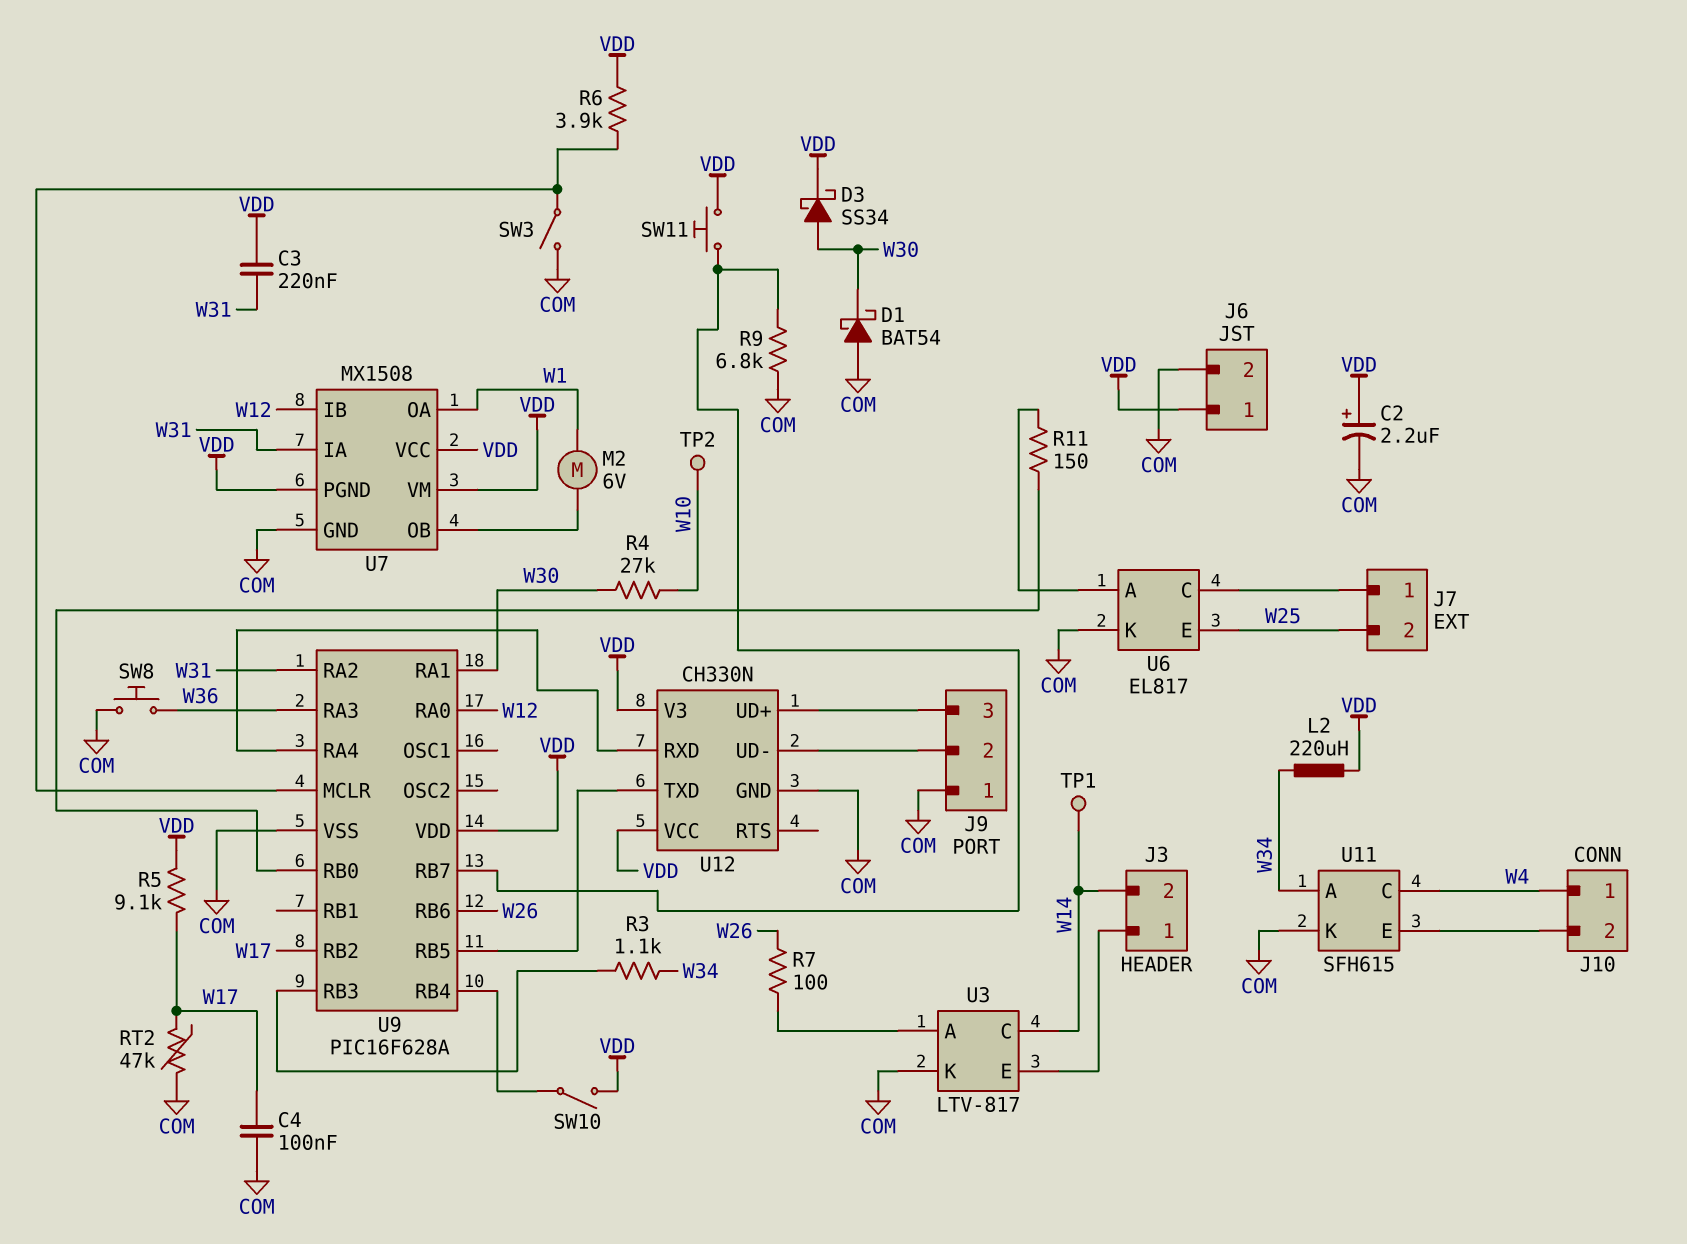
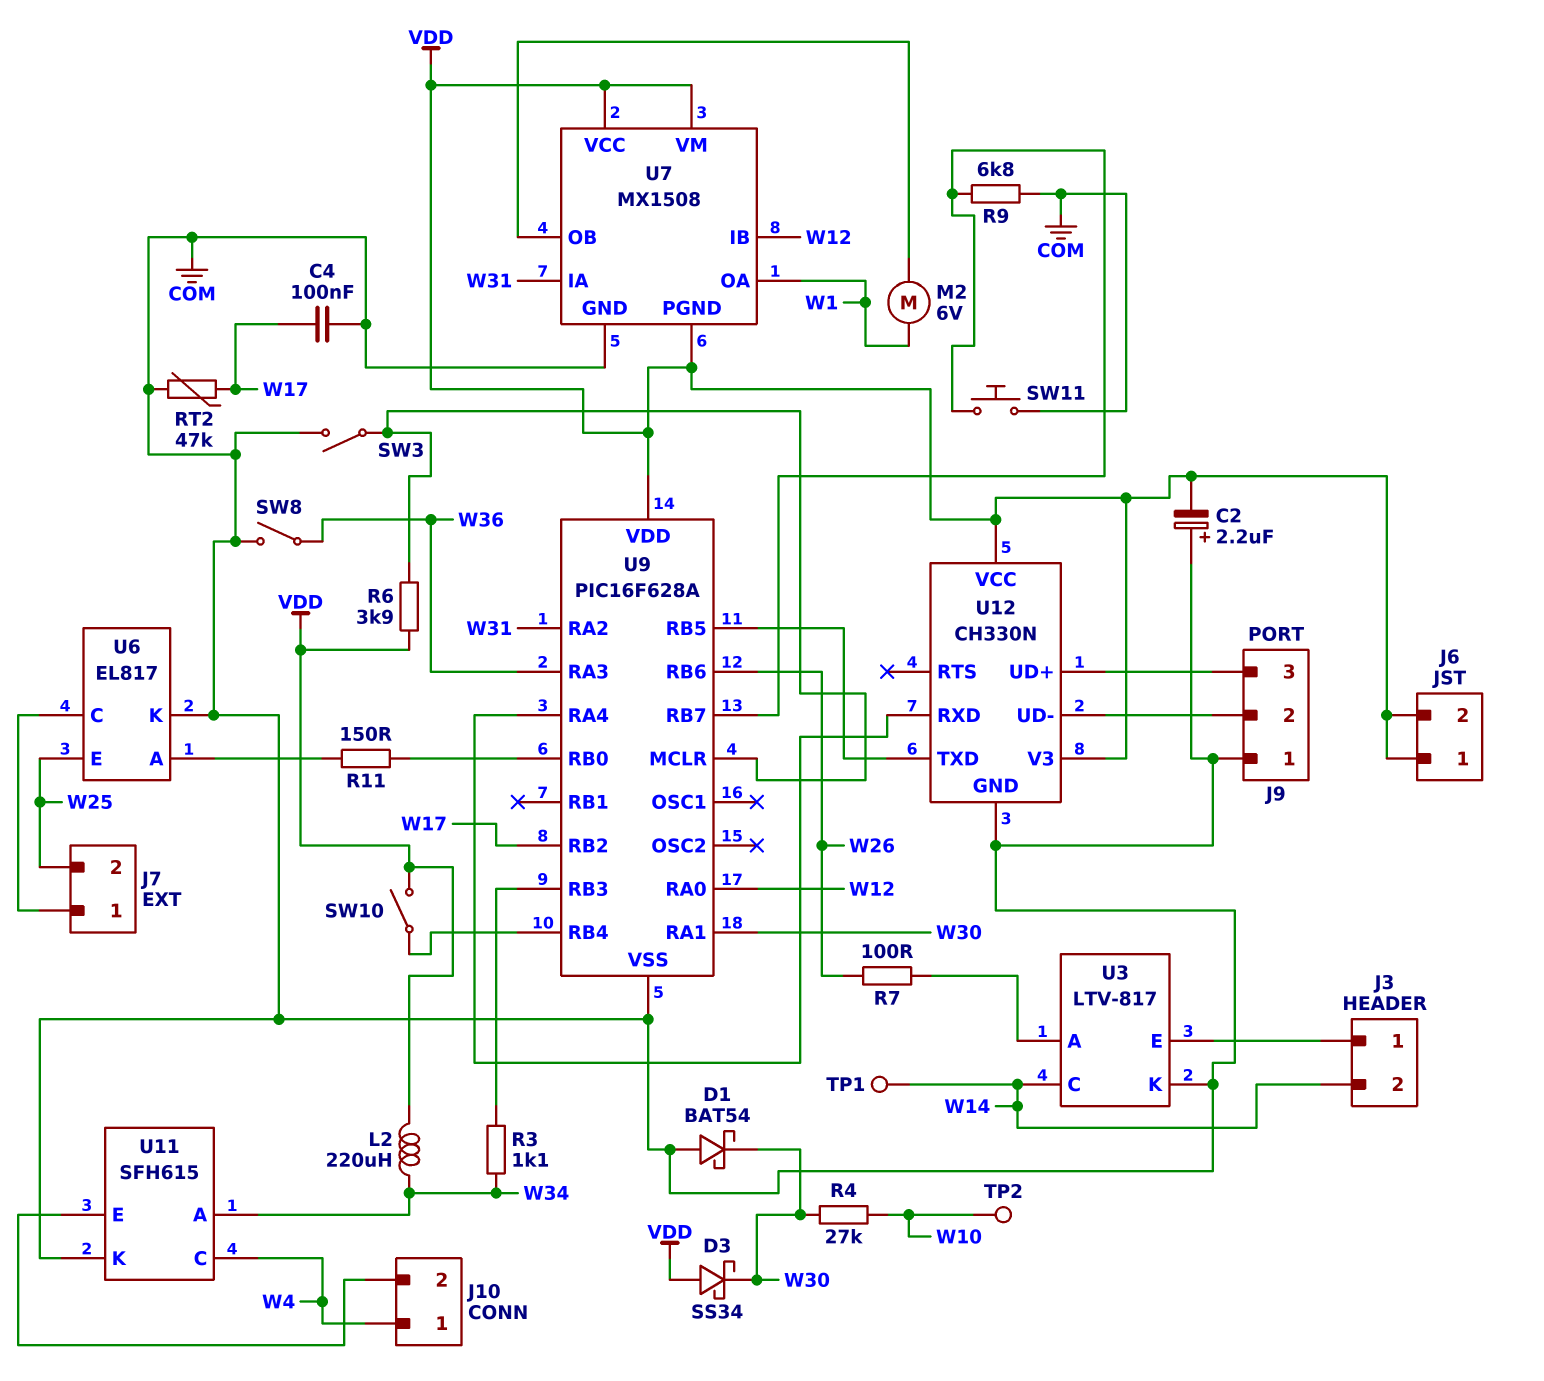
C2: 2.2uF (plus VDD, minus COM) -> 2.2uF (plus COM, minus VDD)
C3: 220nF (VDD, W31) -> none
D3: schottky SS34 (A W30, K VDD) -> schottky SS34 (A VDD, K W30)
J6 pin 2: COM -> VDD
R5: 9.1k (VDD, W17) -> none
SW8: button (COM, W36) -> switch (COM, W36)
SW11: button (U9/RB7, VDD) -> button (COM, U9/RB7)

